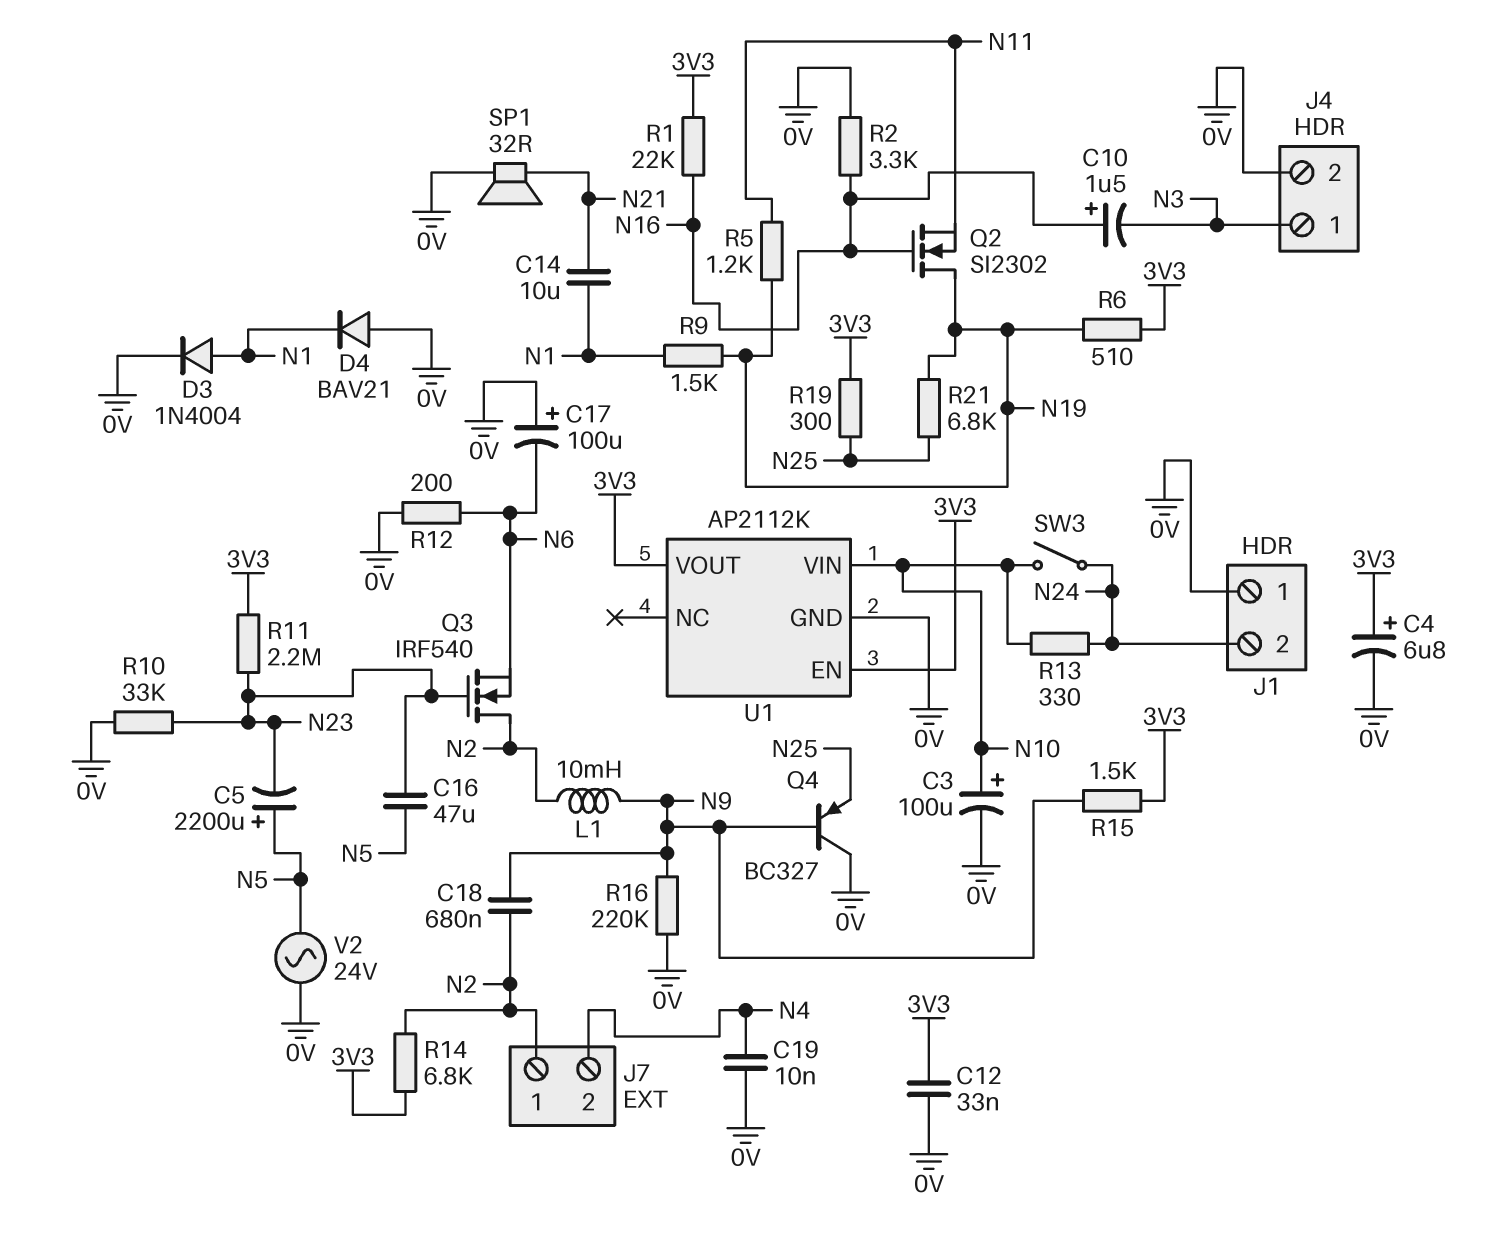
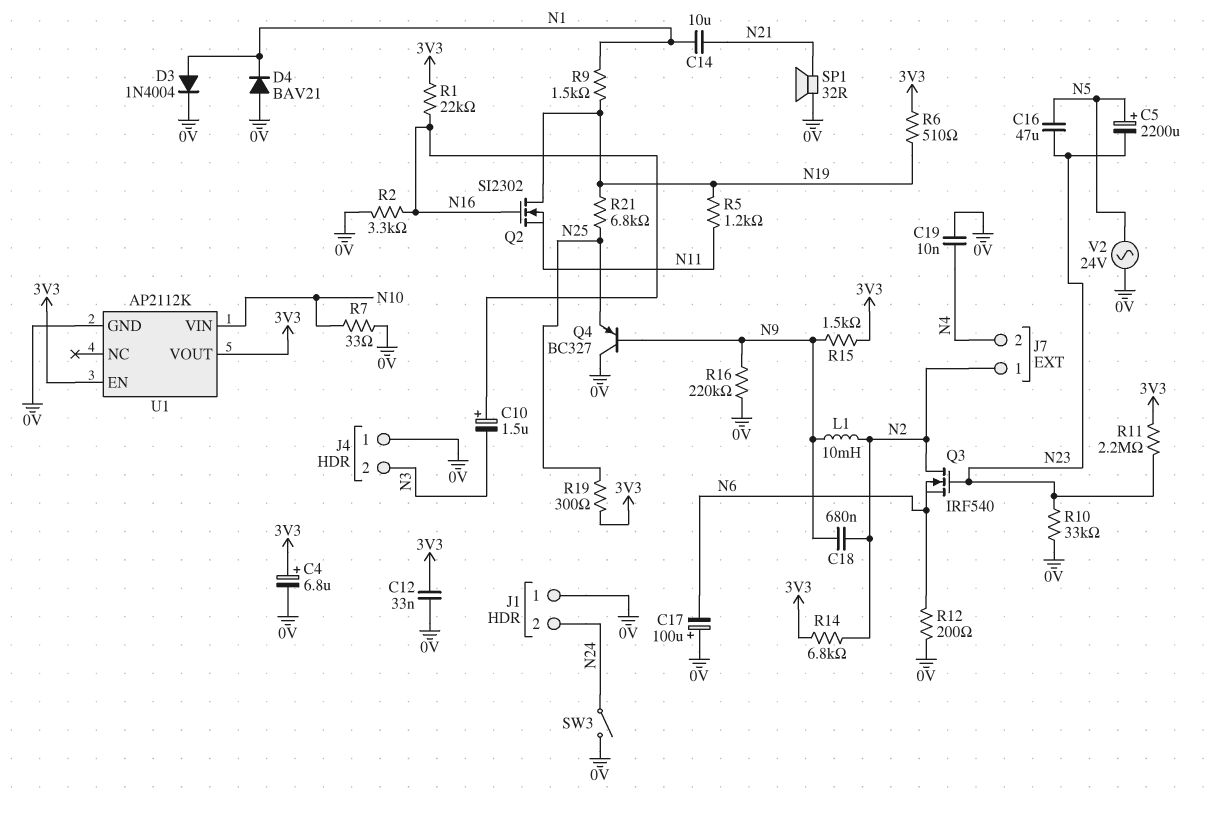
C3: 100uF (plus N10, minus 0V) -> none
J4 pin 1: N3 -> 0V
J4 pin 2: 0V -> N3
R7: none -> 33 (0V, N10)
R13: 330 (N10, N24) -> none
SW3: switch (N10, N24) -> switch (0V, N24)

